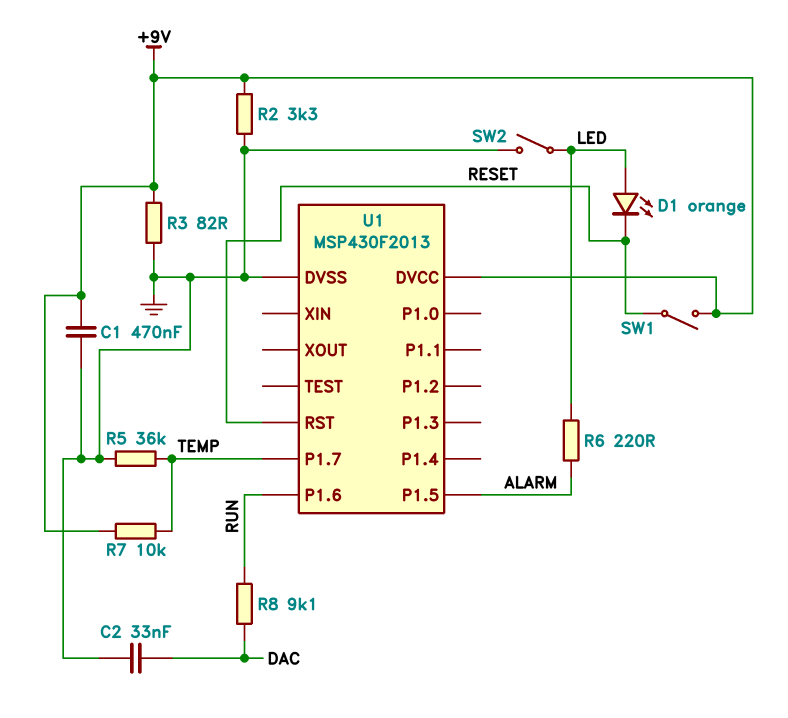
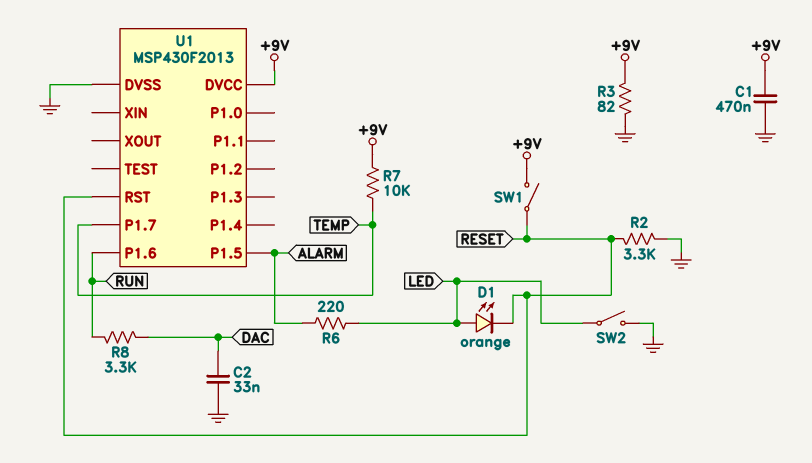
R2: 3.3k (+9V, GND) -> 3.3k (GND, RESET)
R5: 36k (GND, TEMP) -> none
R8: 9.1k (DAC, RUN) -> 3.3k (DAC, RUN)

